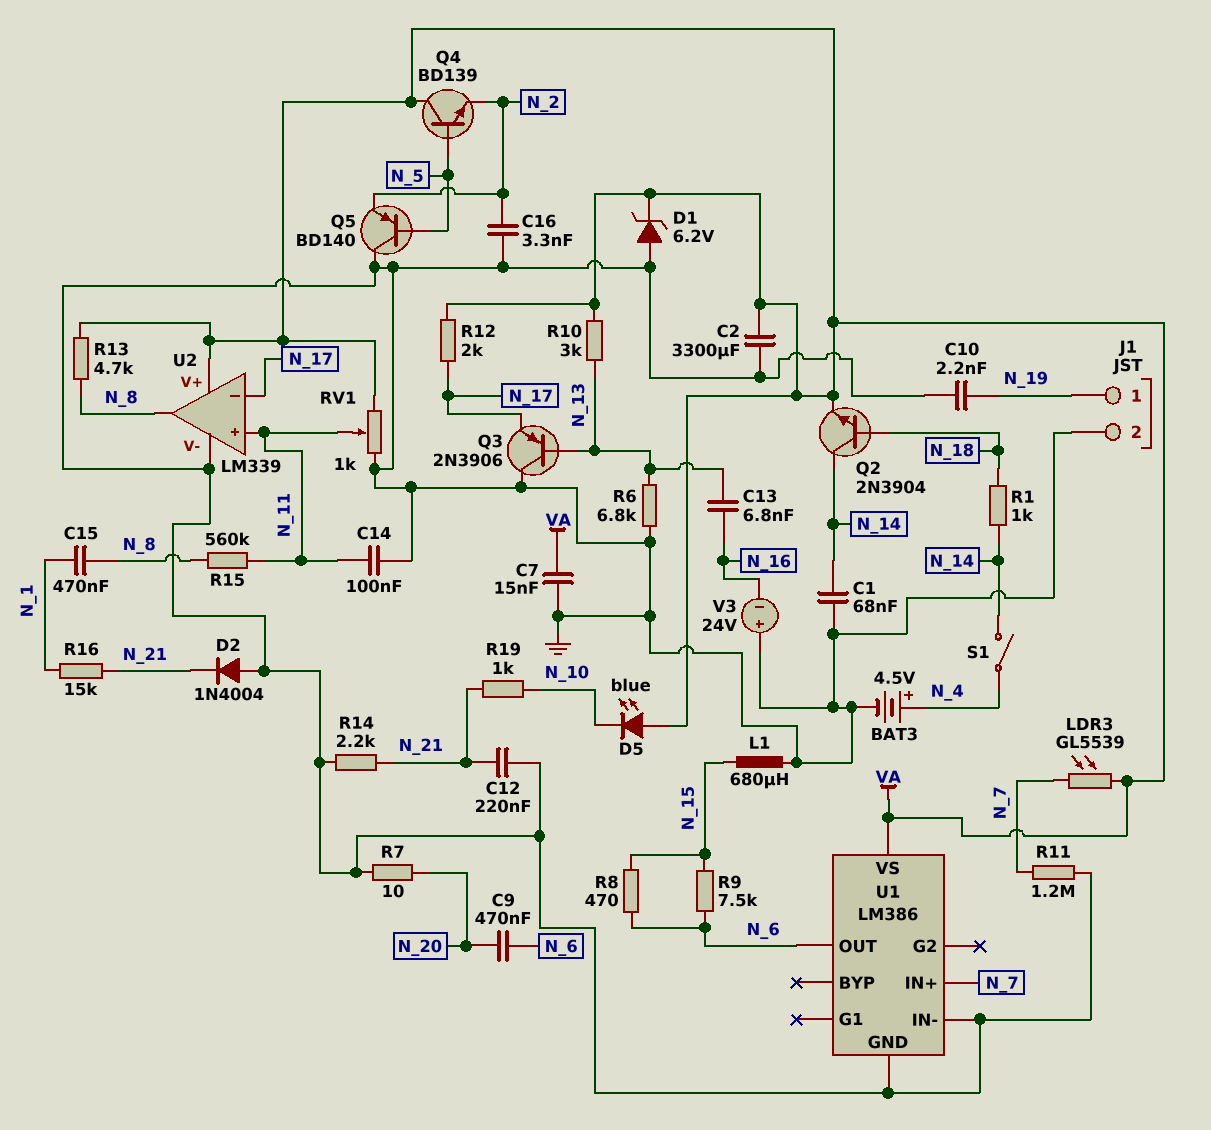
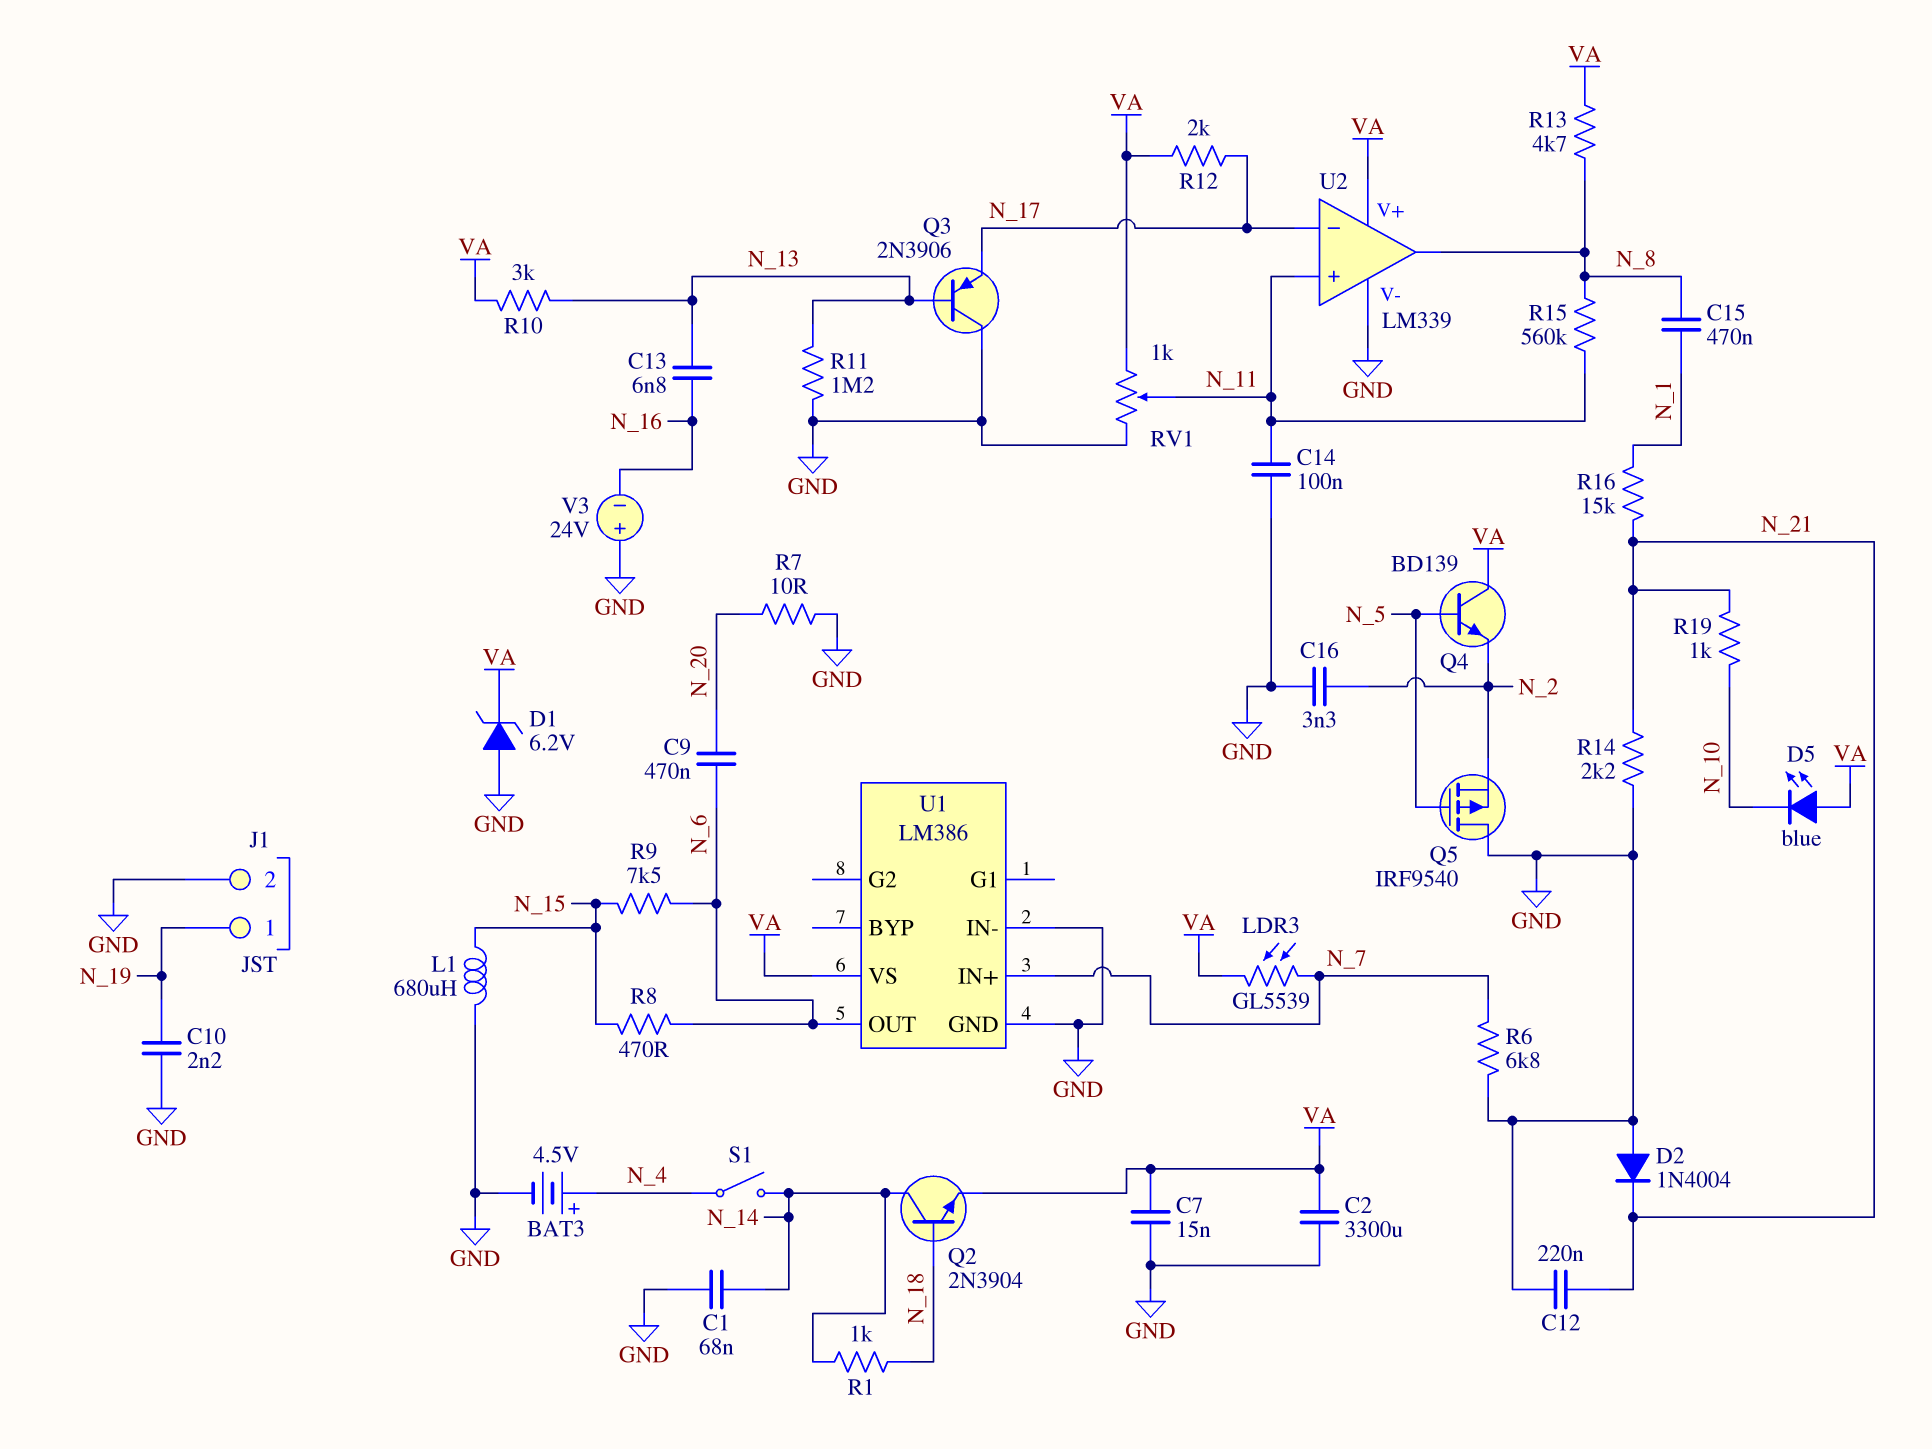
Q5: PNP BD140 (B N_5, C GND, E N_2) -> PMOS IRF9540 (G N_5, D GND, S N_2)
R6: 6.8k (GND, N_13) -> 6.8k (GND, N_7)
R11: 1.2M (GND, N_7) -> 1.2M (GND, N_13)

